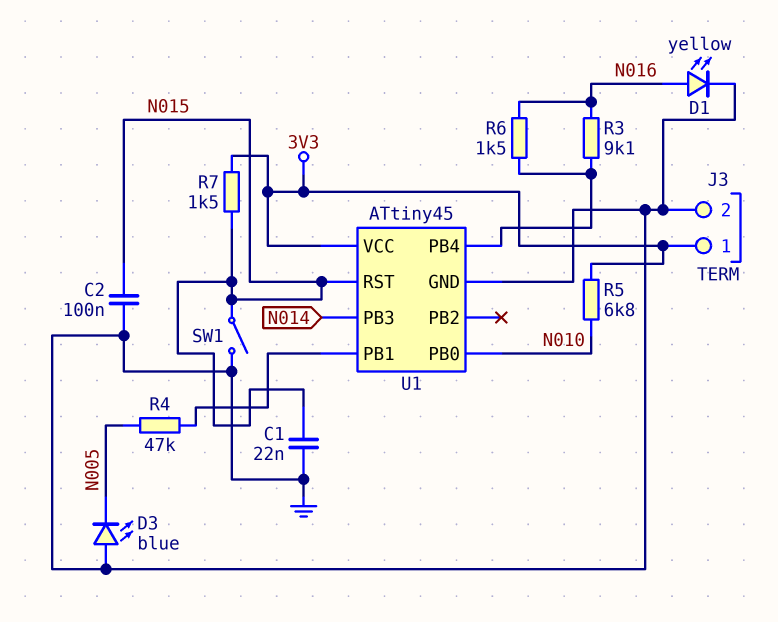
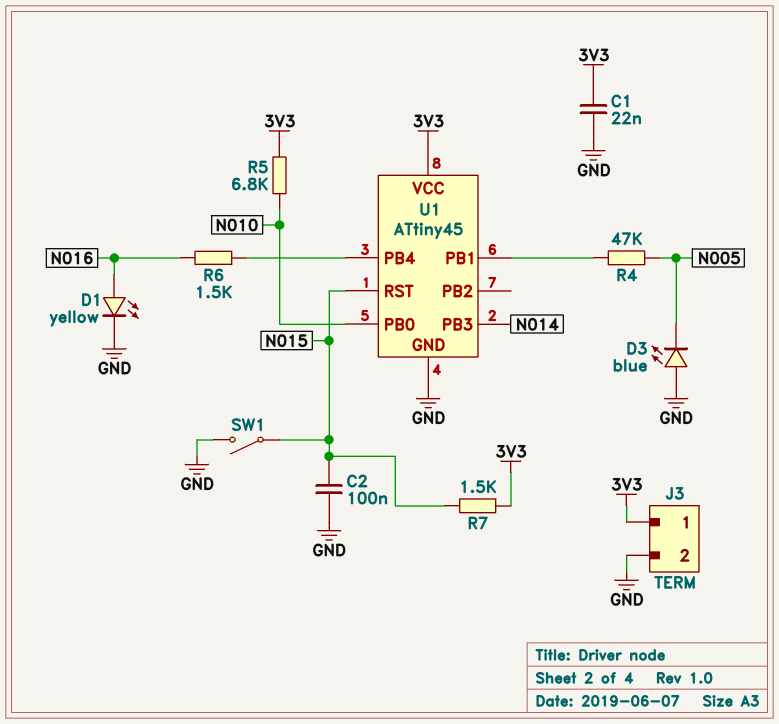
C1: 22nF (GND, N015) -> 22nF (3V3, GND)
R3: 9.1k (N016, U1/PB4) -> none

